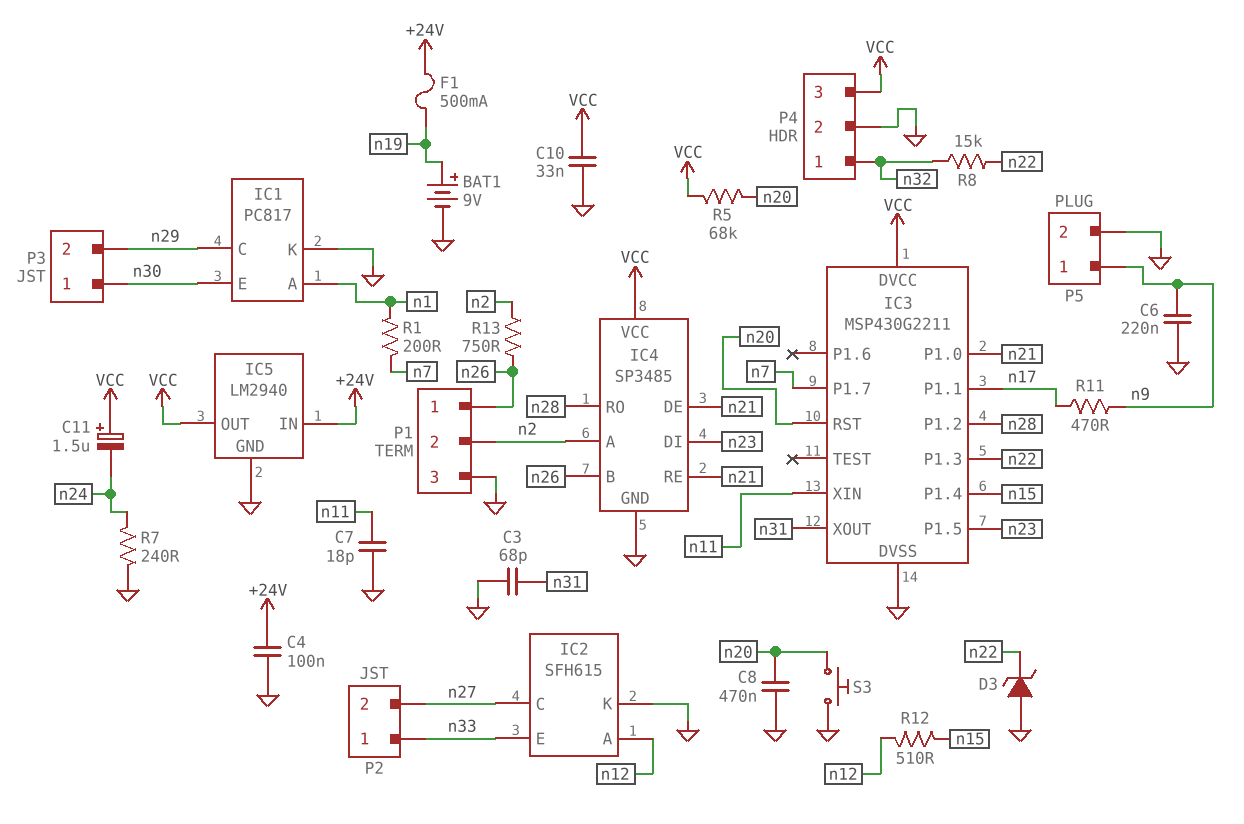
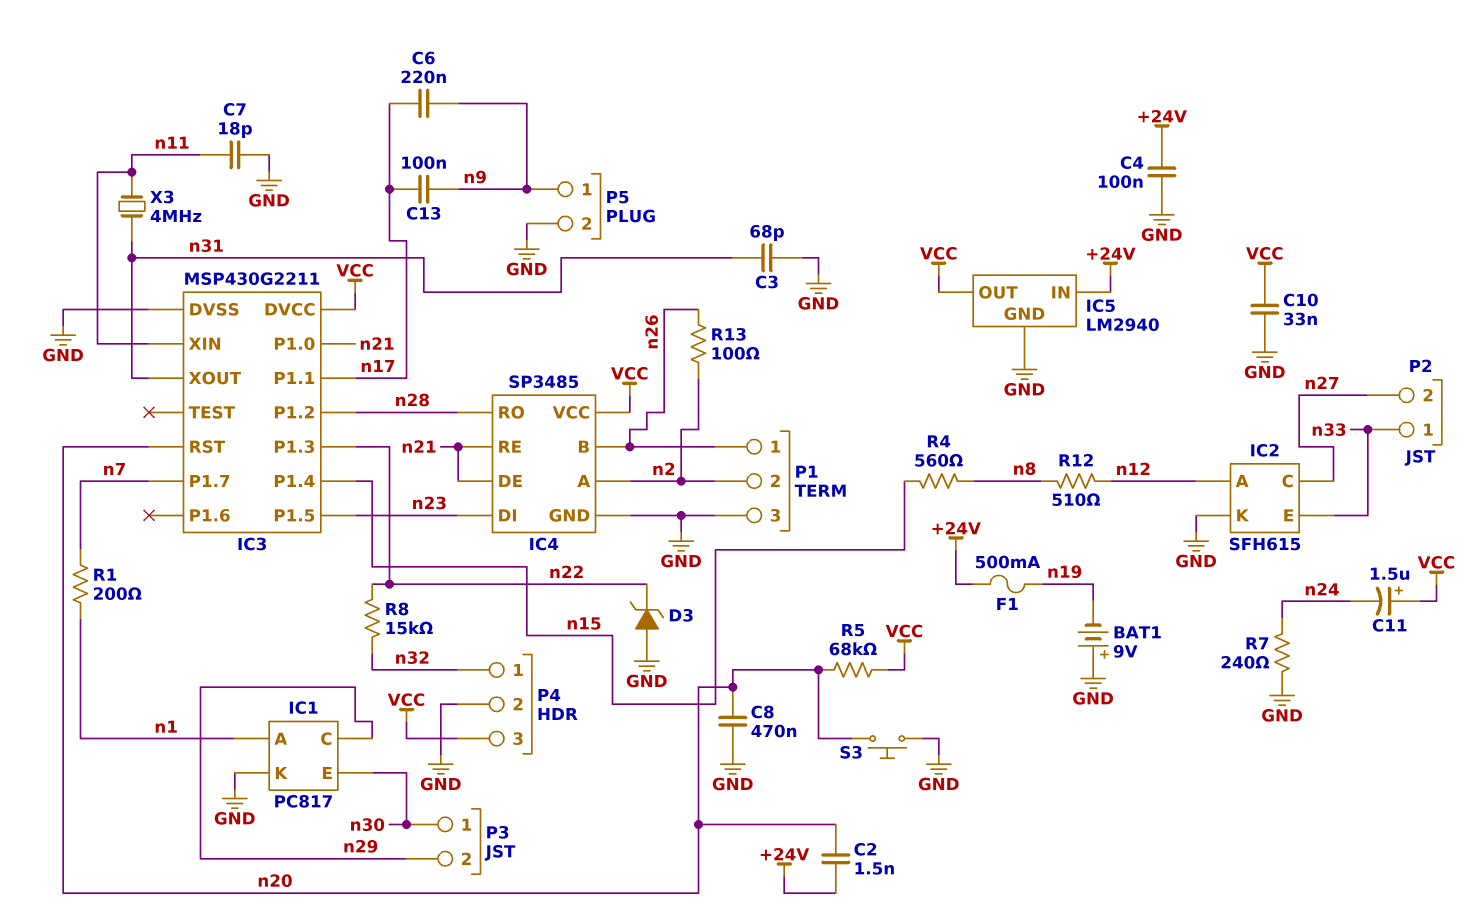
BAT1: 9V (plus n19, minus GND) -> 9V (plus GND, minus n19)
C2: none -> 1.5nF (+24V, n20)
C6: 220nF (GND, n9) -> 220nF (n9, n17)
C13: none -> 100nF (n9, n17)
R4: none -> 560 (n8, n15)
R11: 470 (n9, n17) -> none
R12: 510 (n12, n15) -> 510 (n8, n12)
R13: 750 (n2, n26) -> 100 (n2, n26)
X3: none -> 4MHz (n11, n31)

